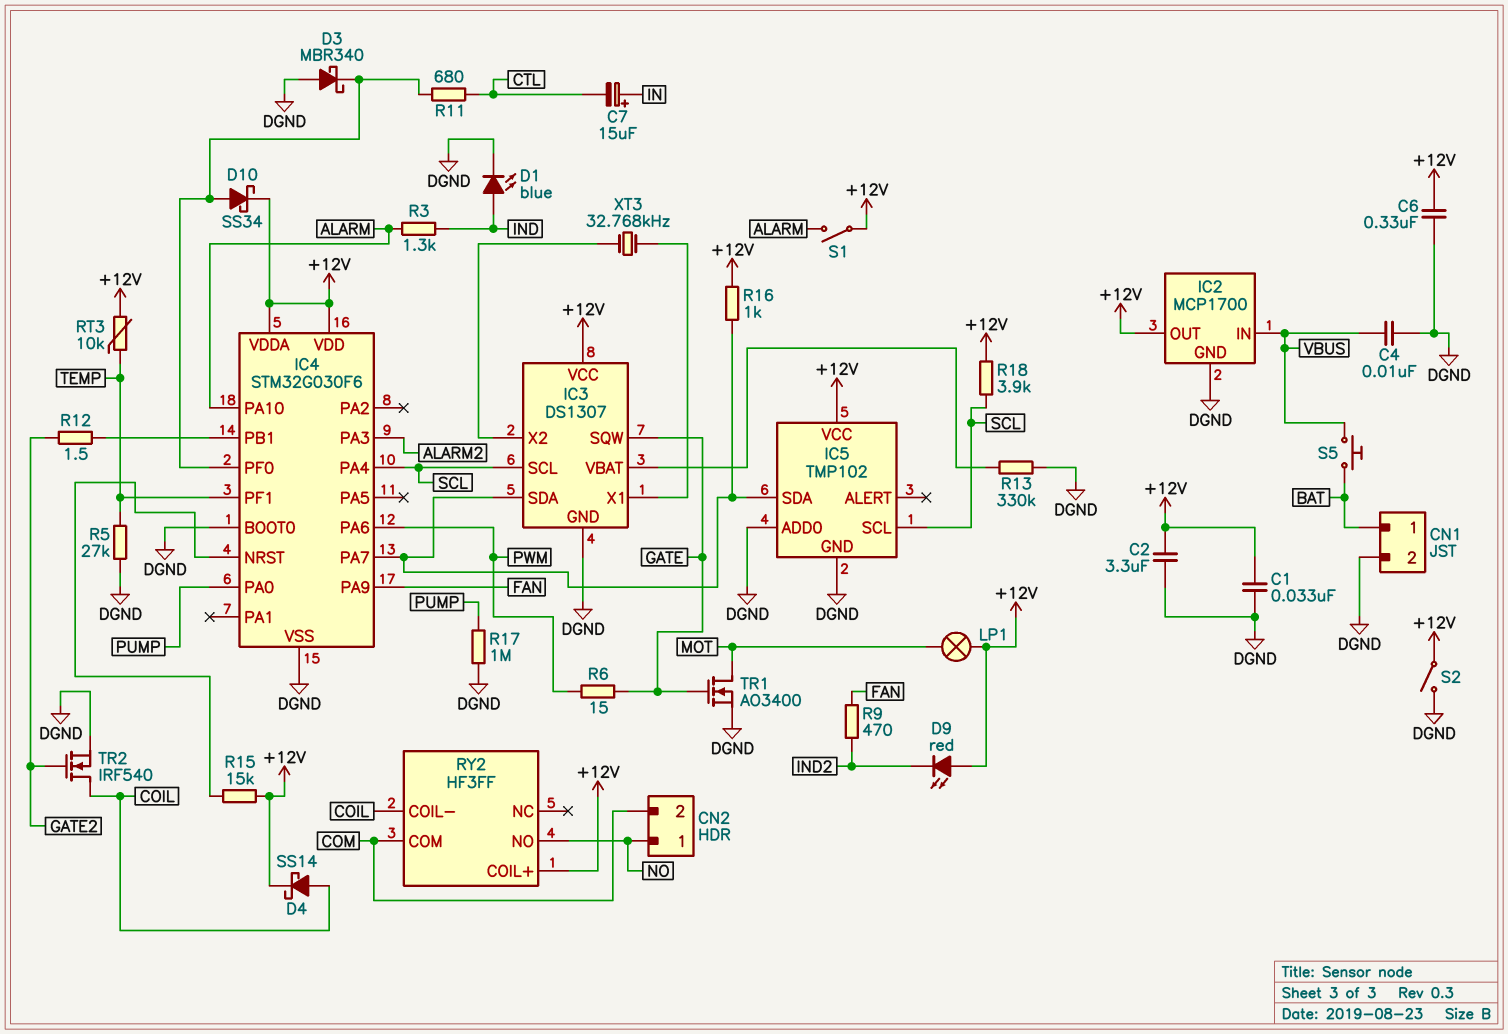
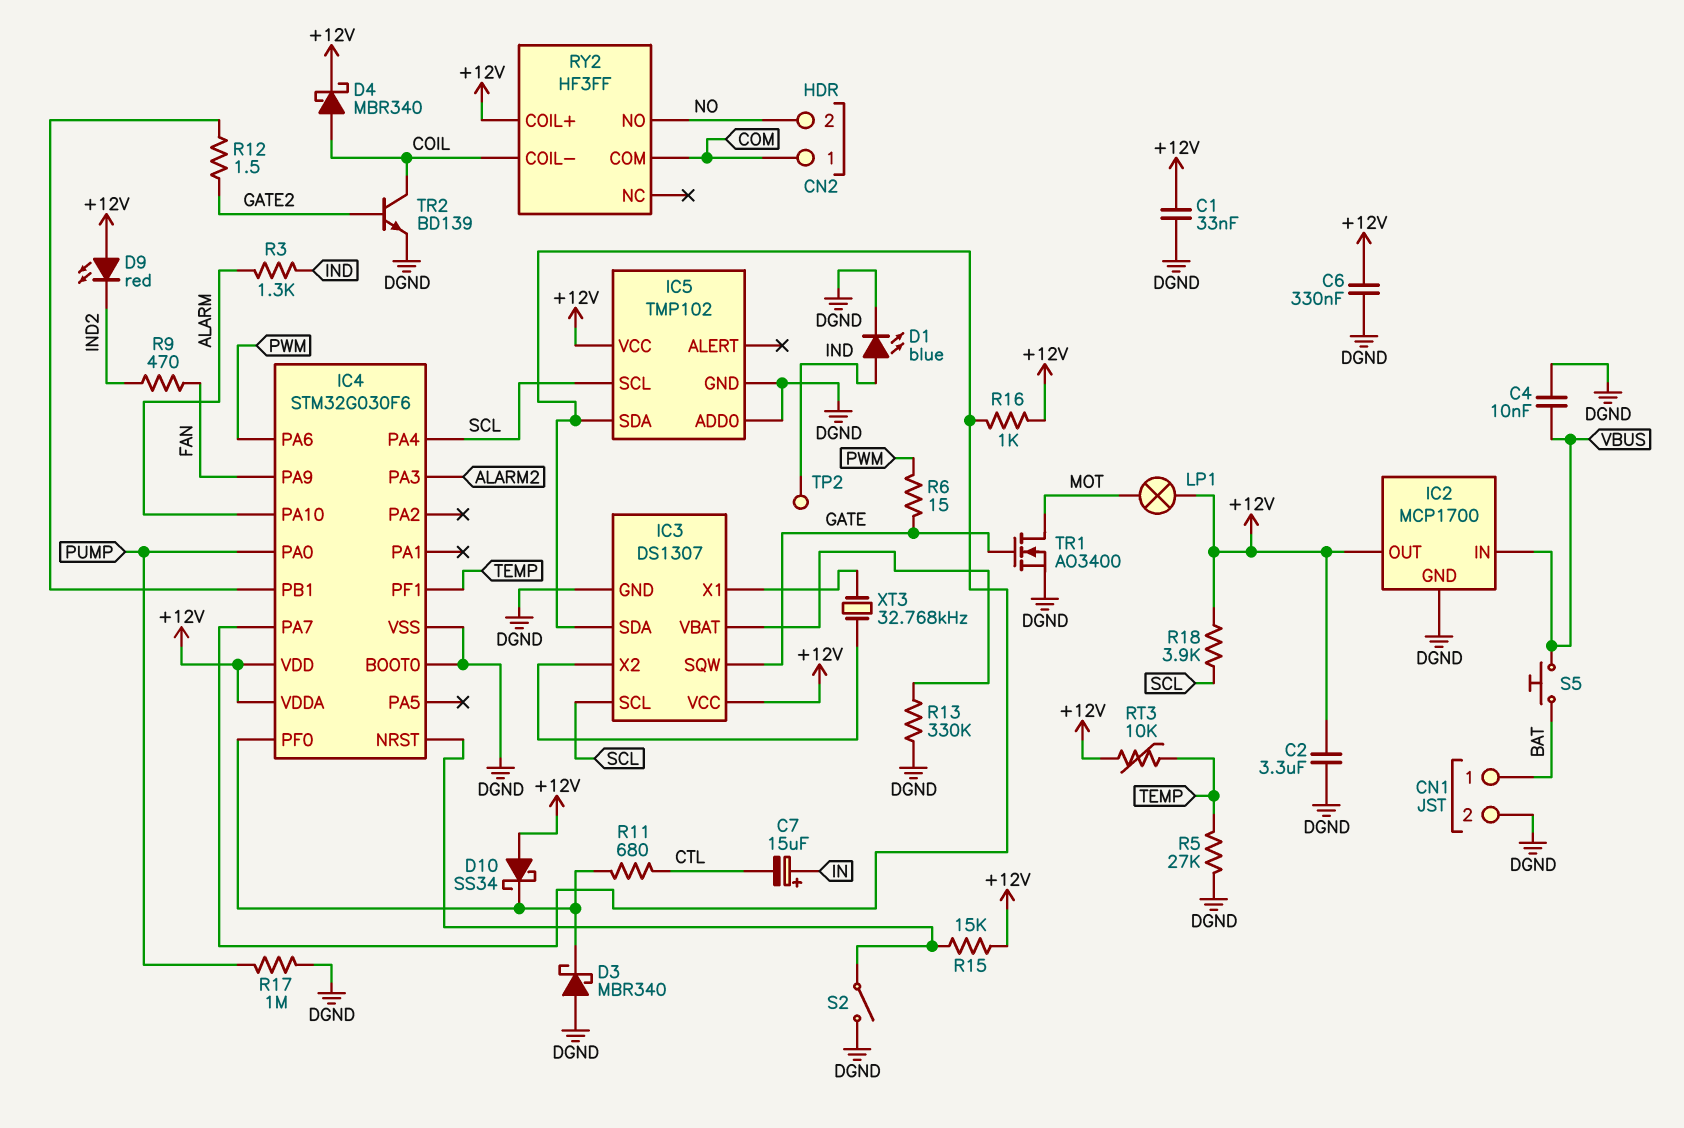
CN2 pin 1: NO -> COM
CN2 pin 2: COM -> NO
D4: schottky SS14 (A COIL, K +12V) -> schottky MBR340 (A COIL, K +12V)
D10: schottky SS34 (A IC4/PF0, K +12V) -> schottky SS34 (A +12V, K IC4/PF0)
S1: switch (+12V, ALARM) -> none
S2: switch (+12V, DGND) -> switch (DGND, IC4/NRST)
TP2: none -> test point (IND)
TR2: NMOS IRF540 (G GATE2, D COIL, S DGND) -> NPN BD139 (B GATE2, C COIL, E DGND)

